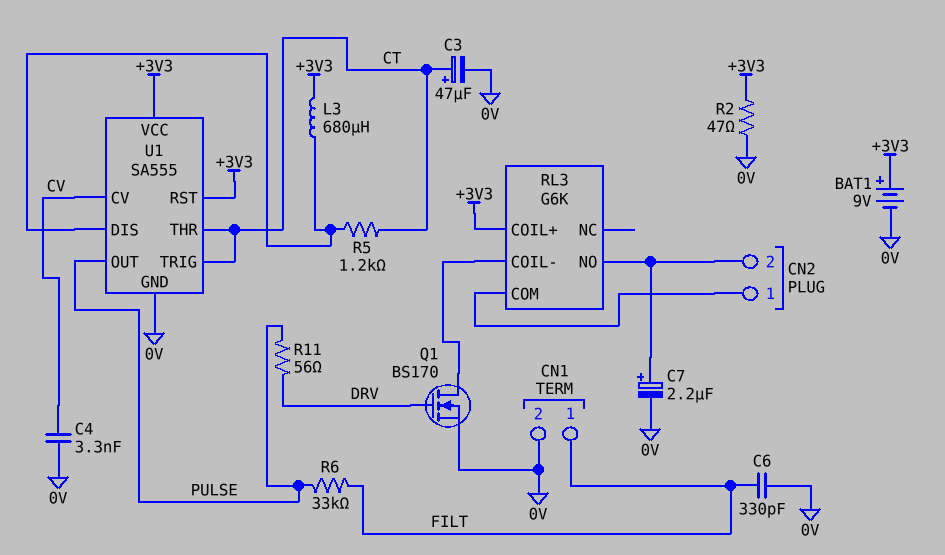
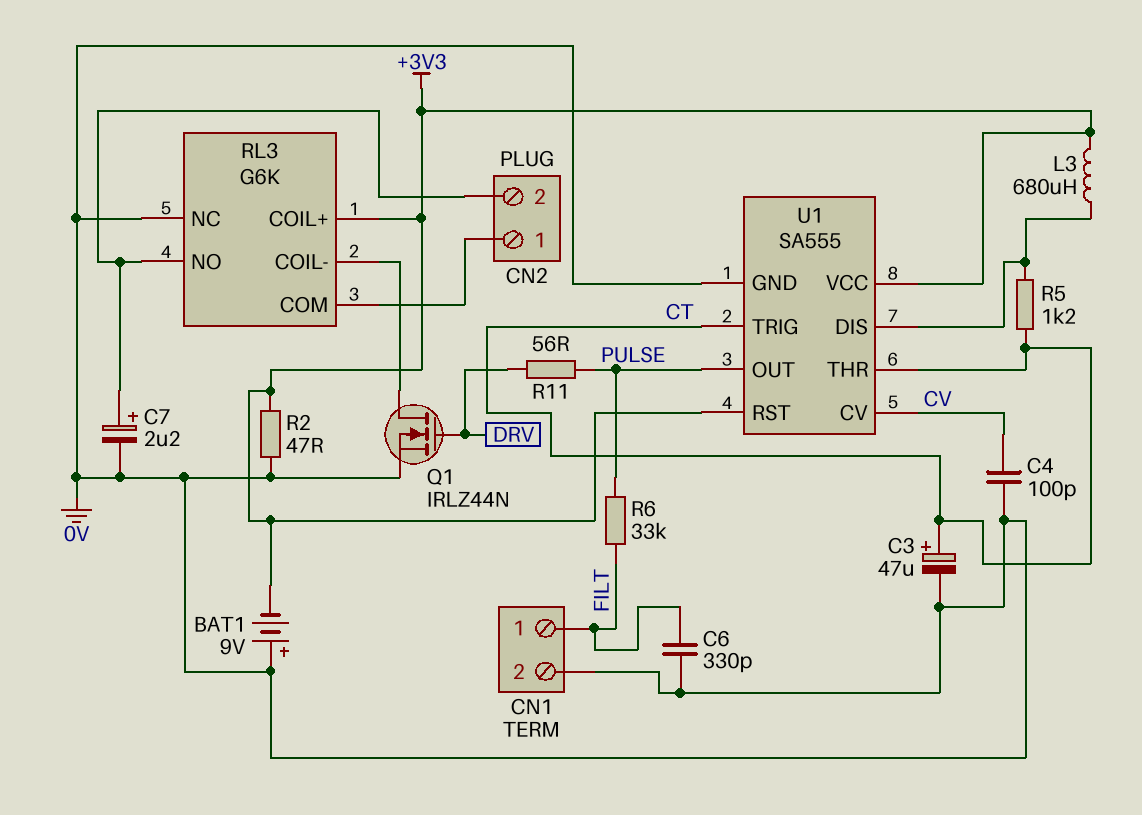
BAT1: 9V (plus +3V3, minus 0V) -> 9V (plus 0V, minus +3V3)
C4: 3.3nF (0V, CV) -> 100pF (0V, CV)
Q1: NMOS BS170 (G DRV, D RL3/COIL-, S 0V) -> NMOS IRLZ44N (G DRV, D RL3/COIL-, S 0V)
RL3 pin NC: none -> 0V

